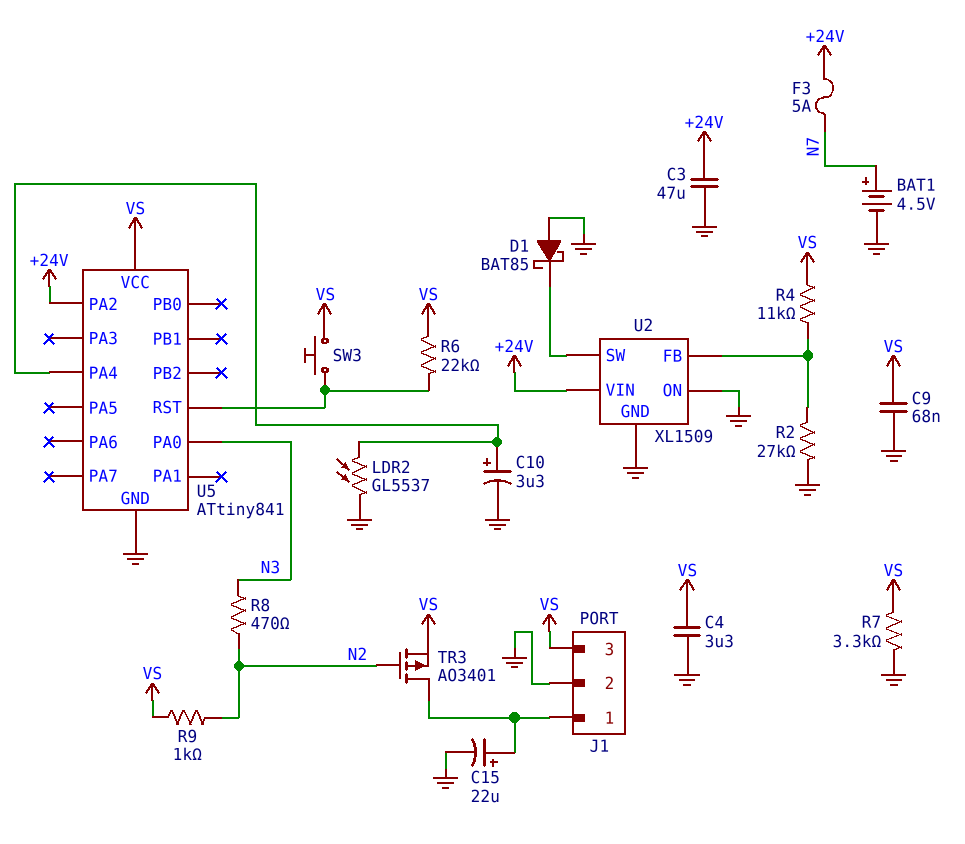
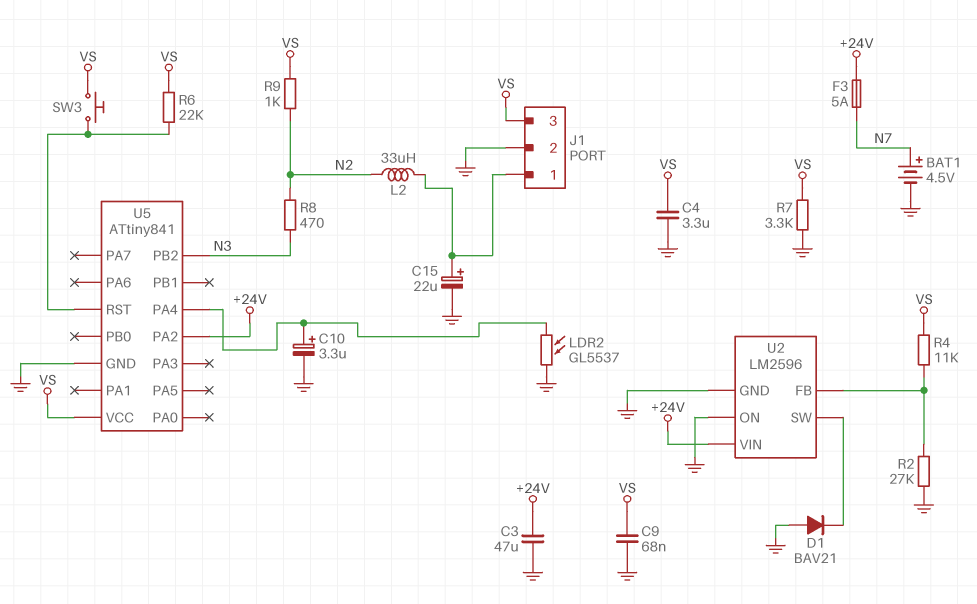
D1: schottky BAT85 (A GND, K U2/SW) -> diode BAV21 (A GND, K U2/SW)
L2: none -> 33uH (J1/1, N2)
TR3: PMOS AO3401 (G N2, D J1/1, S VS) -> none
U2: XL1509 -> LM2596
U5 pin PA0: N3 -> none
U5 pin PB2: none -> N3

